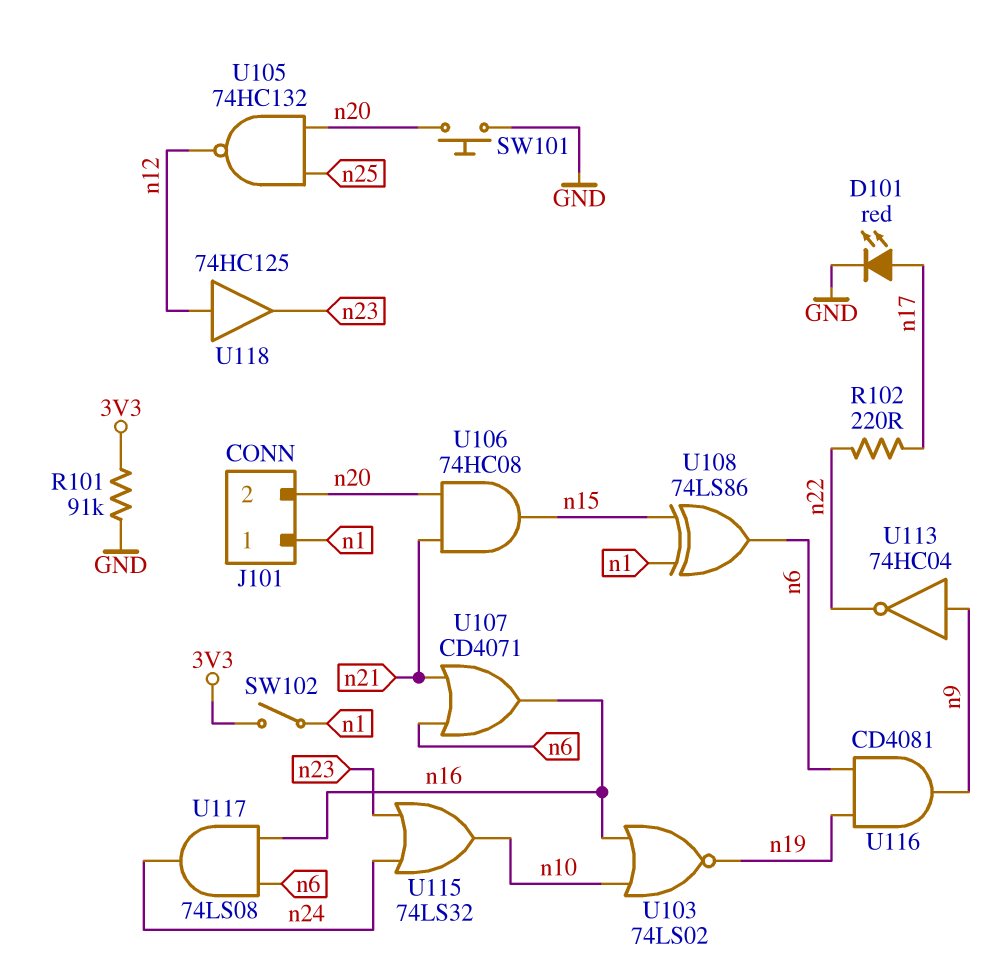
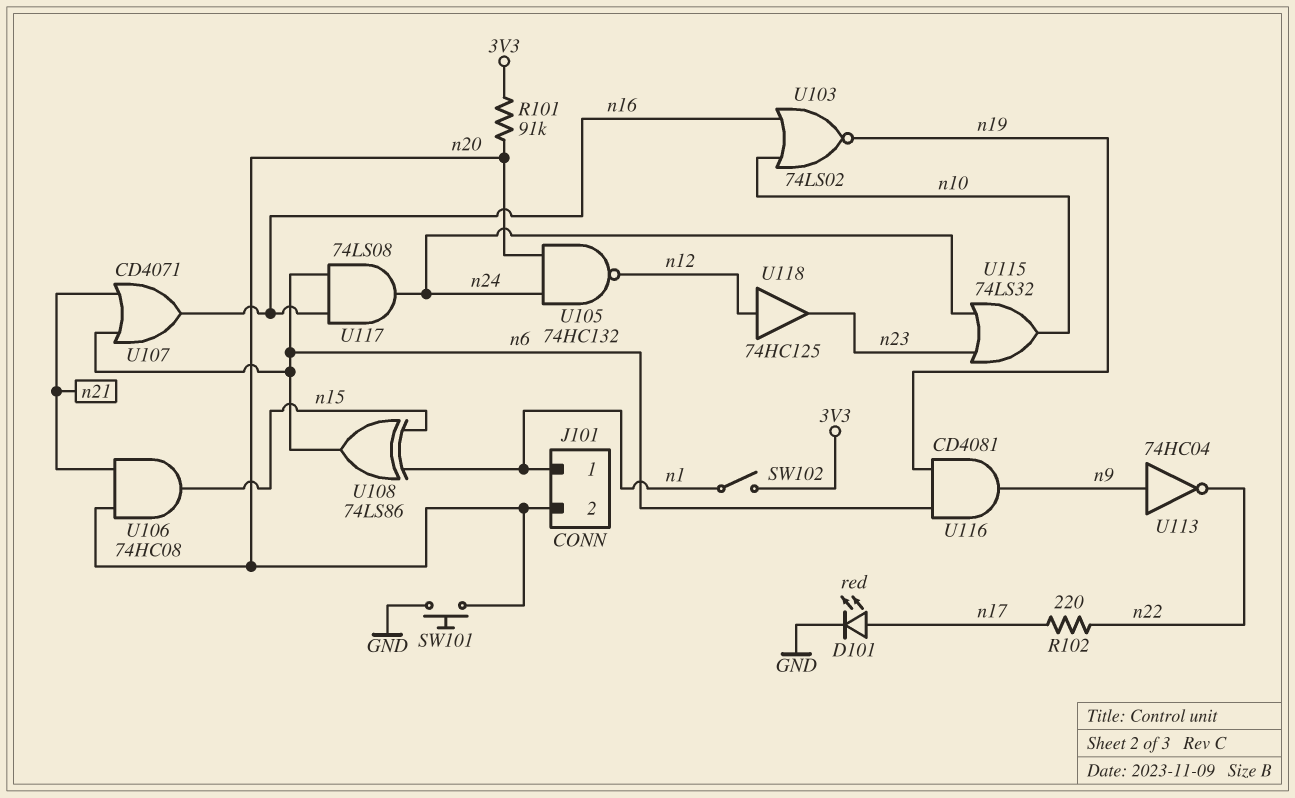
R101: 91k (3V3, GND) -> 91k (3V3, n20)
U105: NAND 74HC132 (in n20, in n25, out n12) -> NAND 74HC132 (in n20, in n24, out n12)

